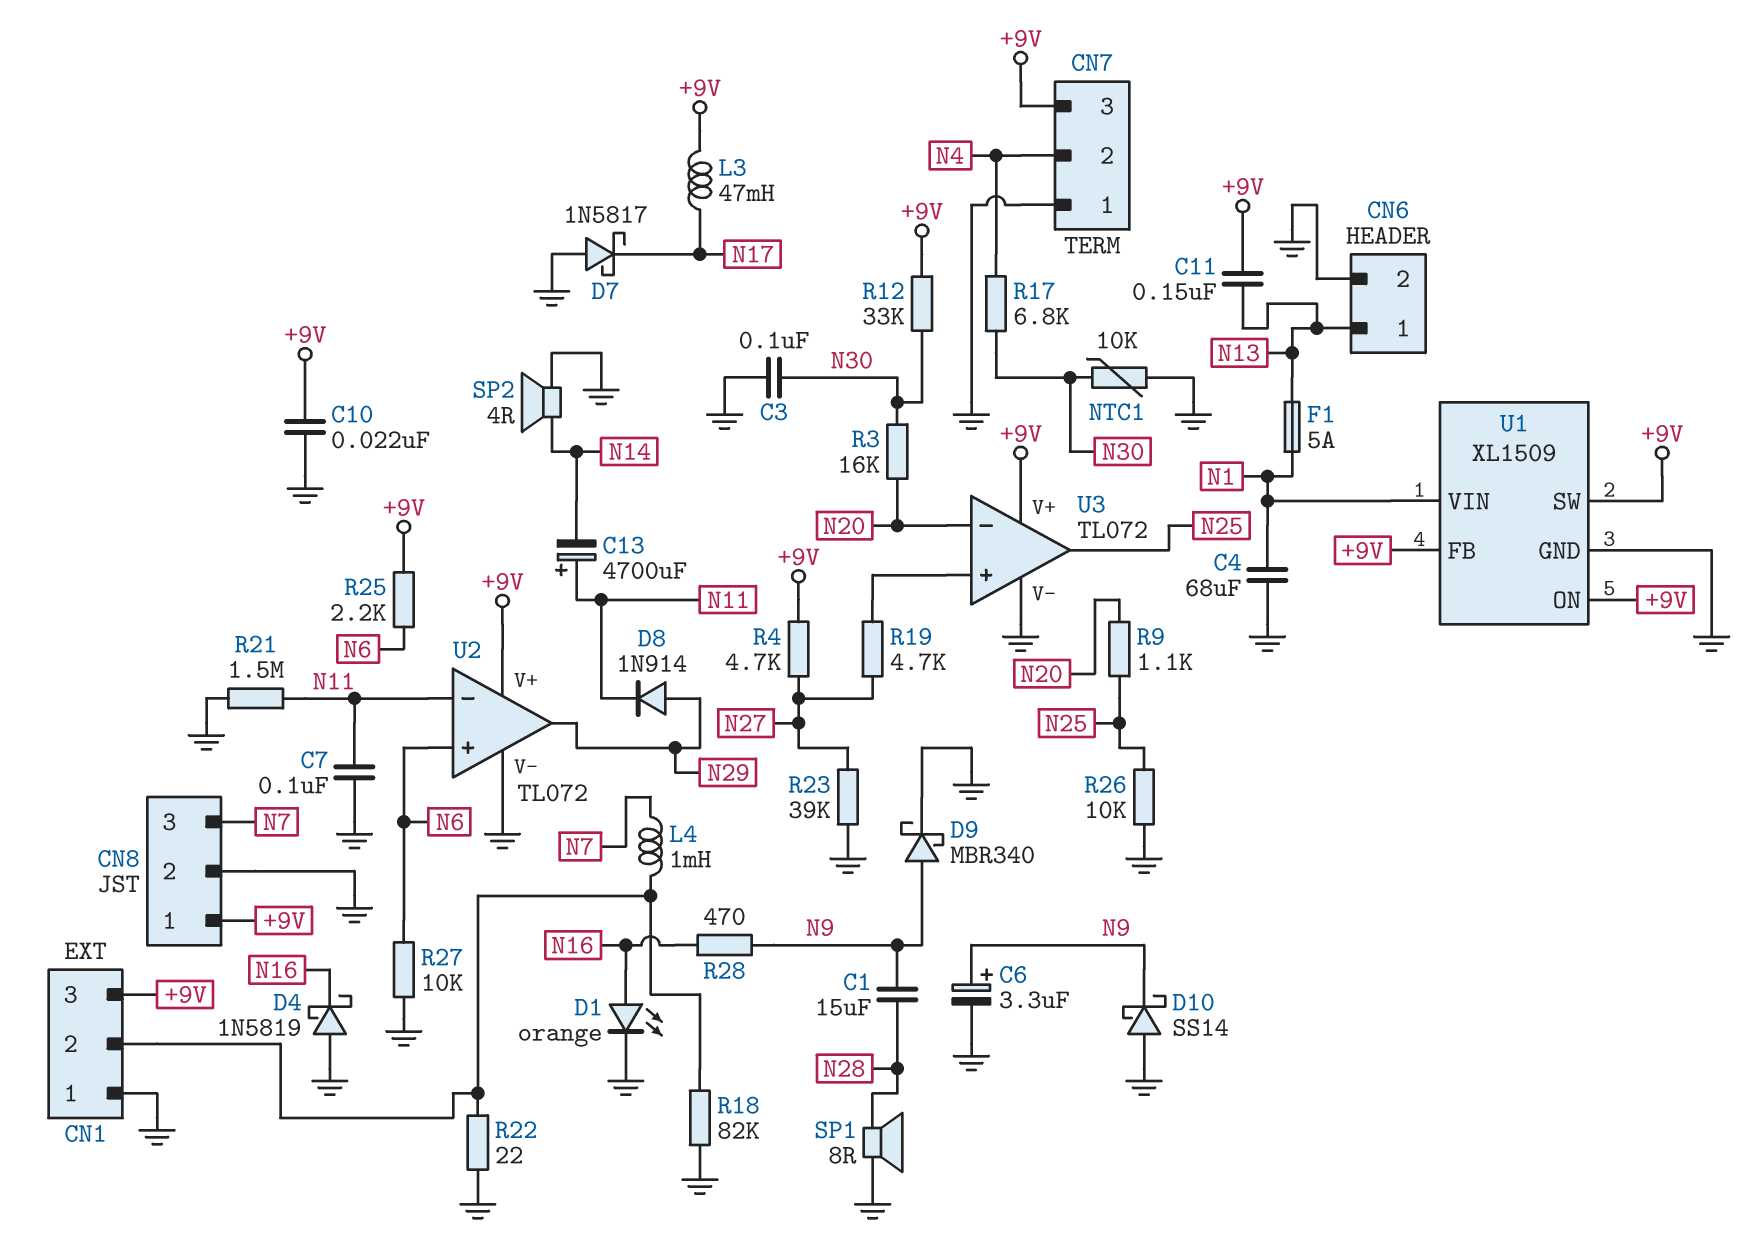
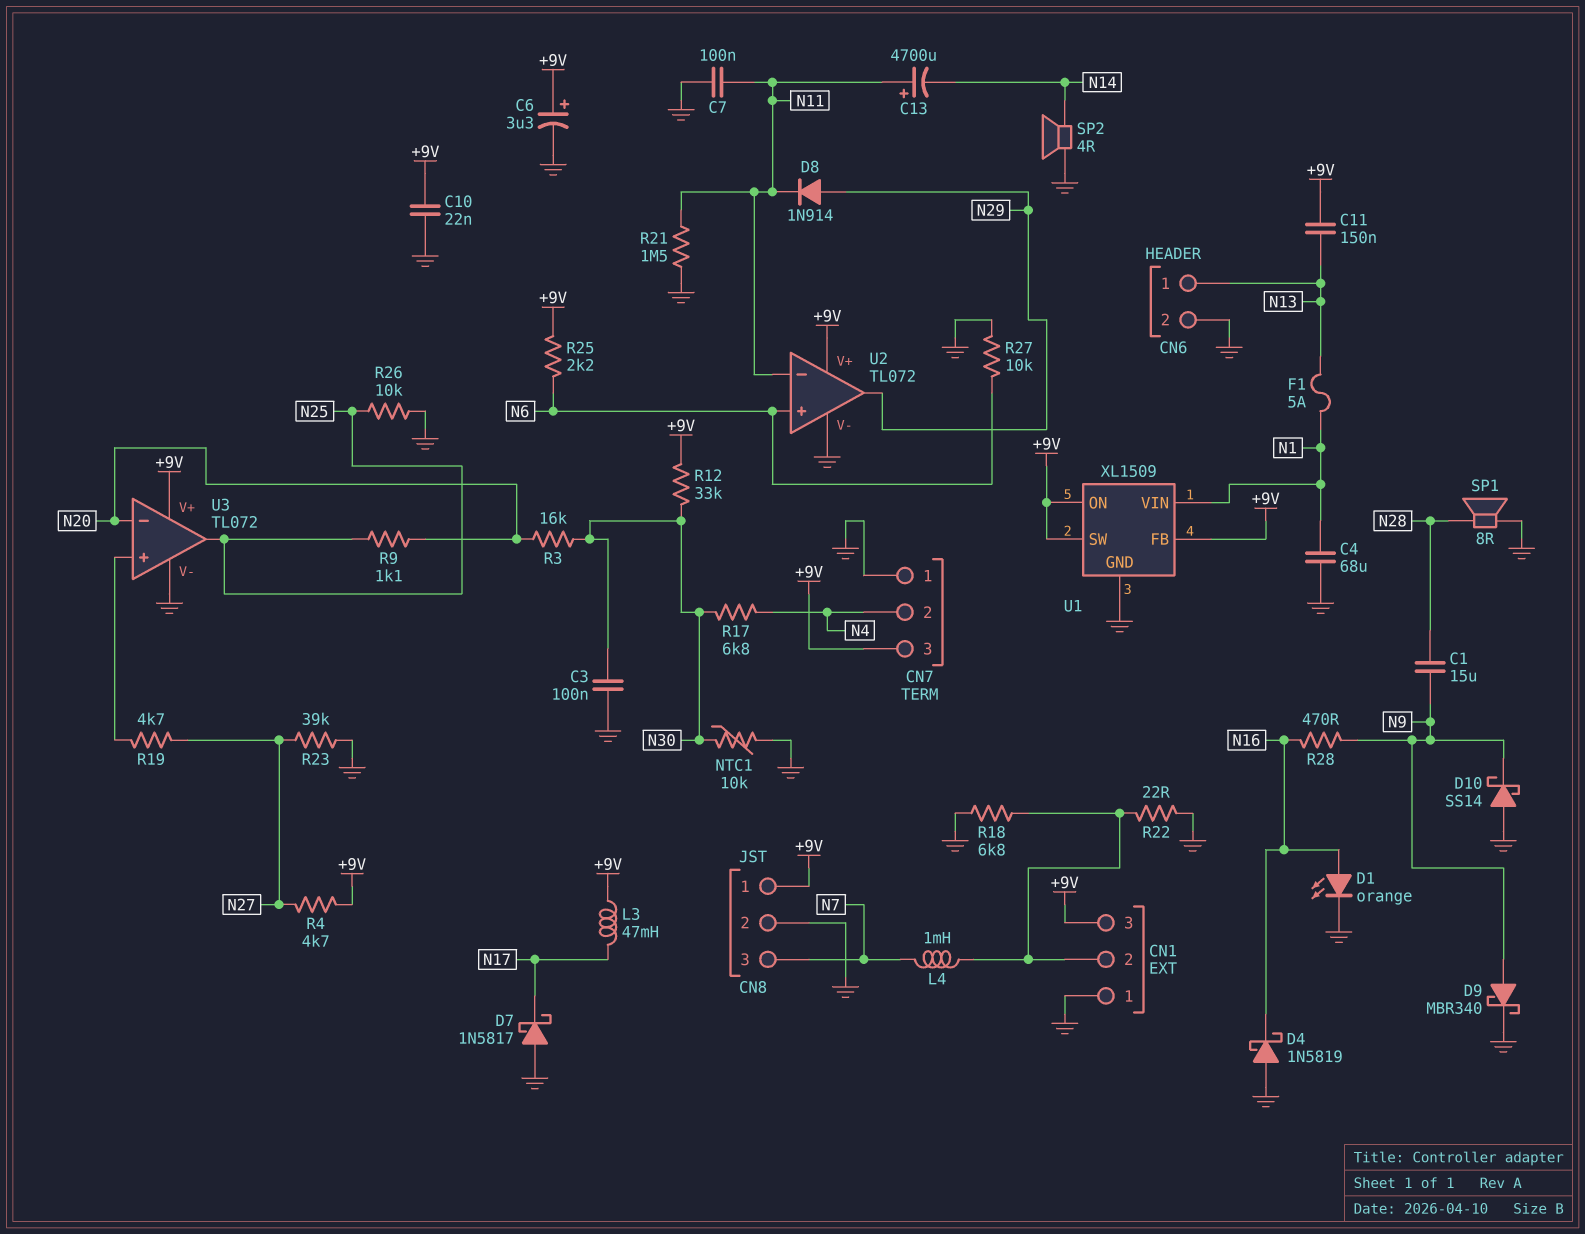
C6: 3.3uF (plus N9, minus GND) -> 3.3uF (plus +9V, minus GND)
R18: 82k (CN1/2, GND) -> 6.8k (CN1/2, GND)

